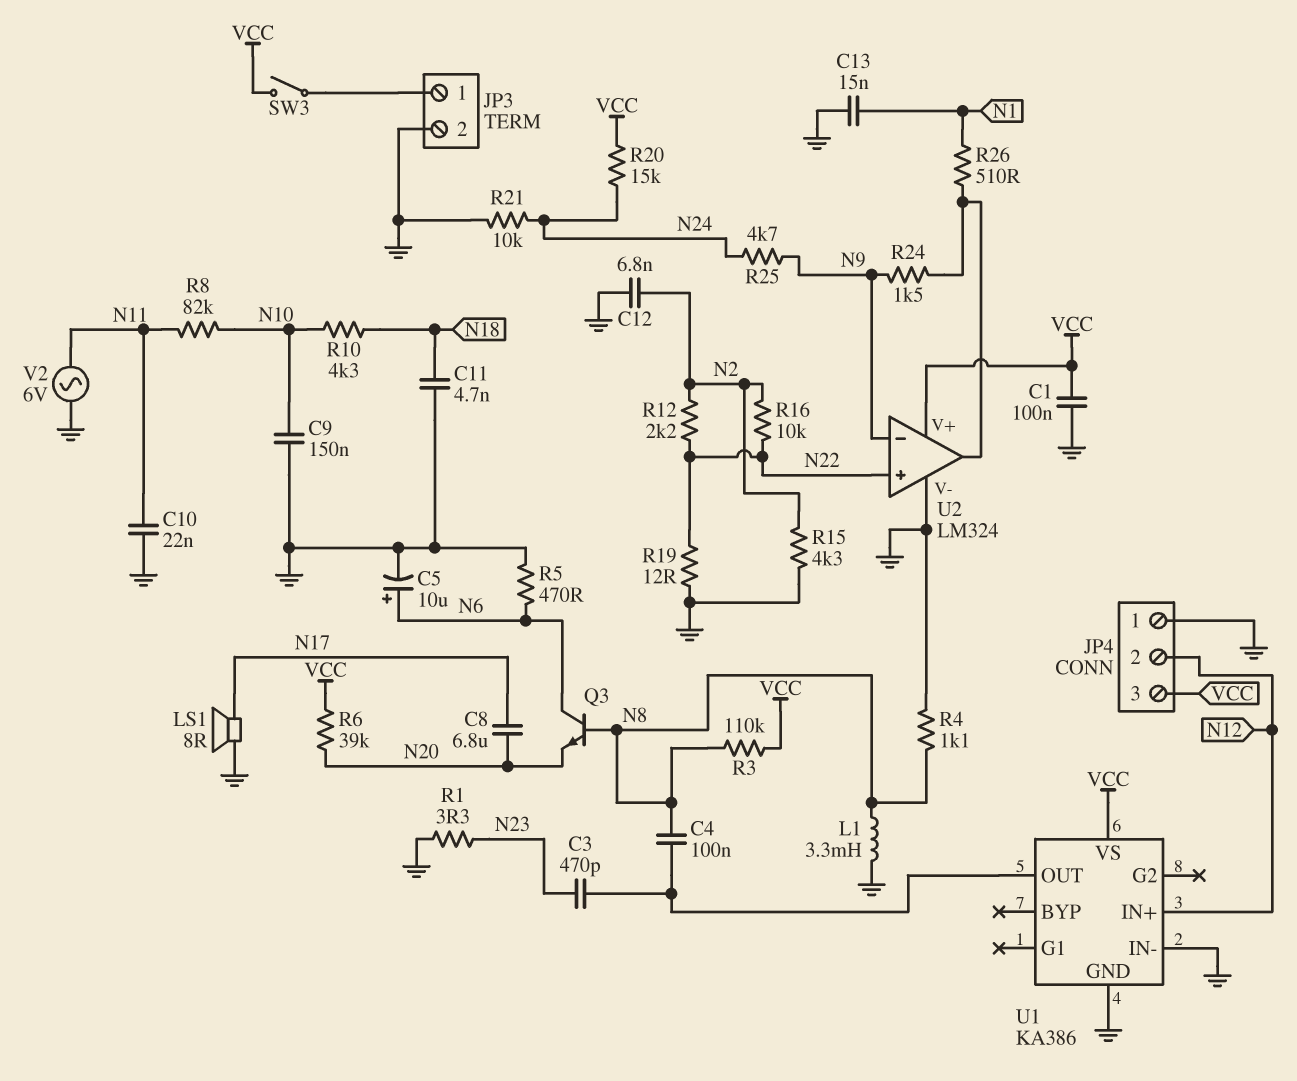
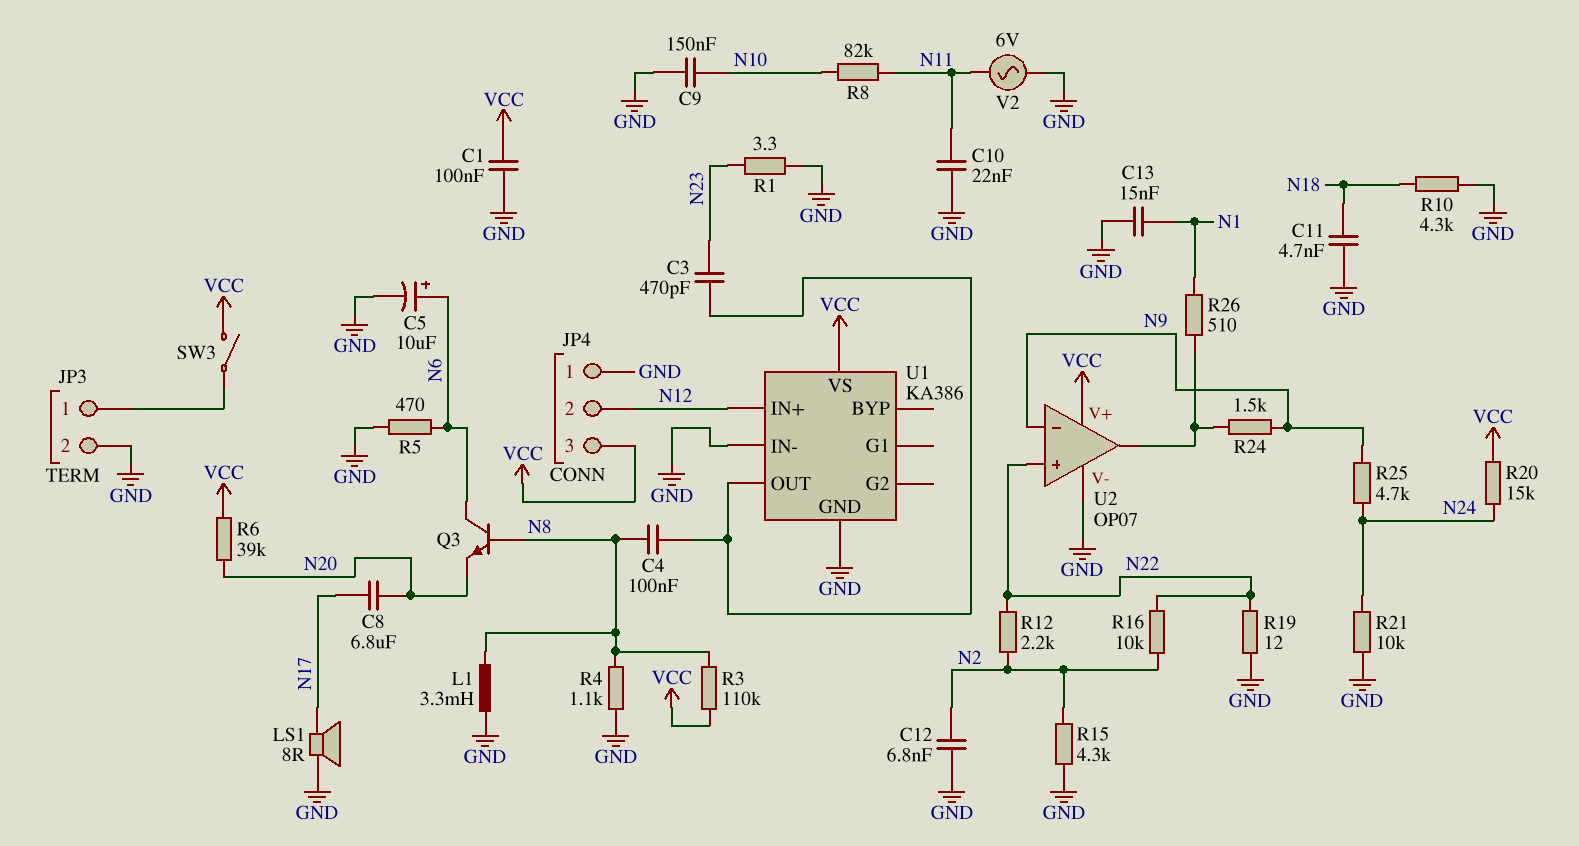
R10: 4.3k (N10, N18) -> 4.3k (GND, N18)
U2: LM324 -> OP07

